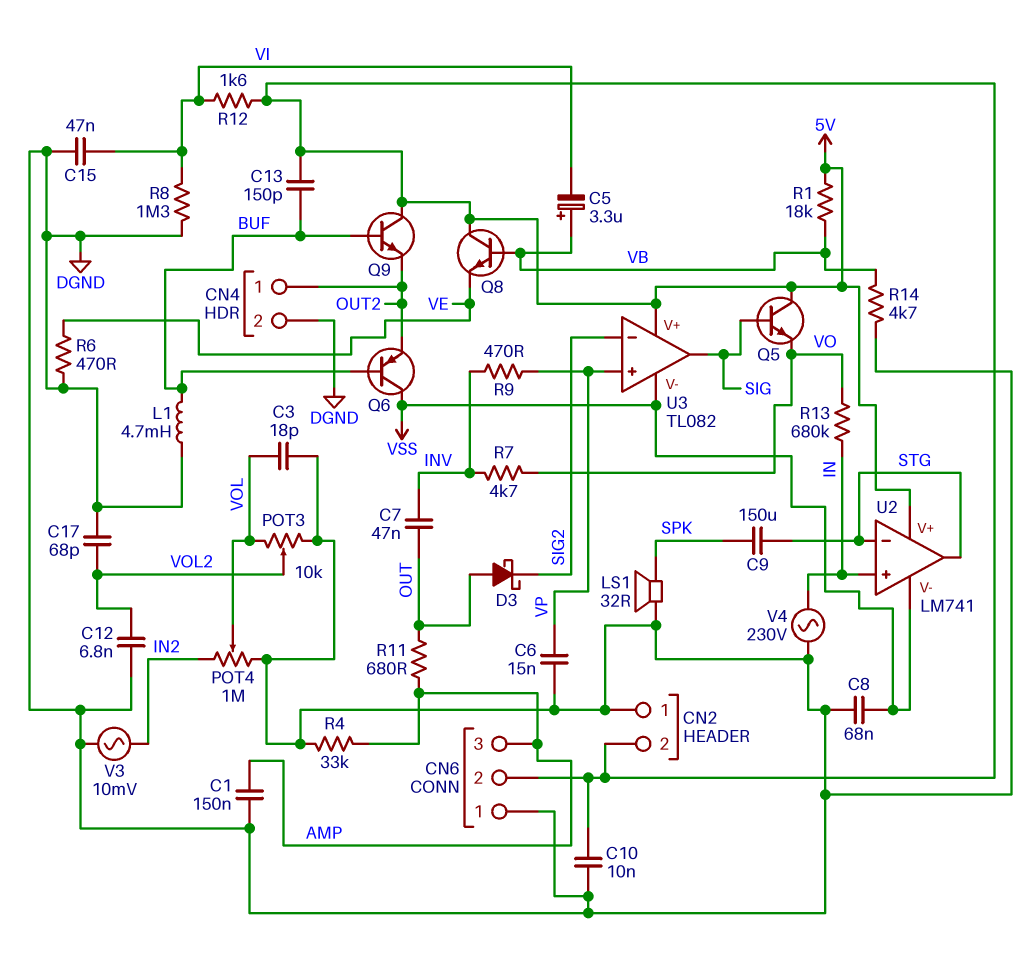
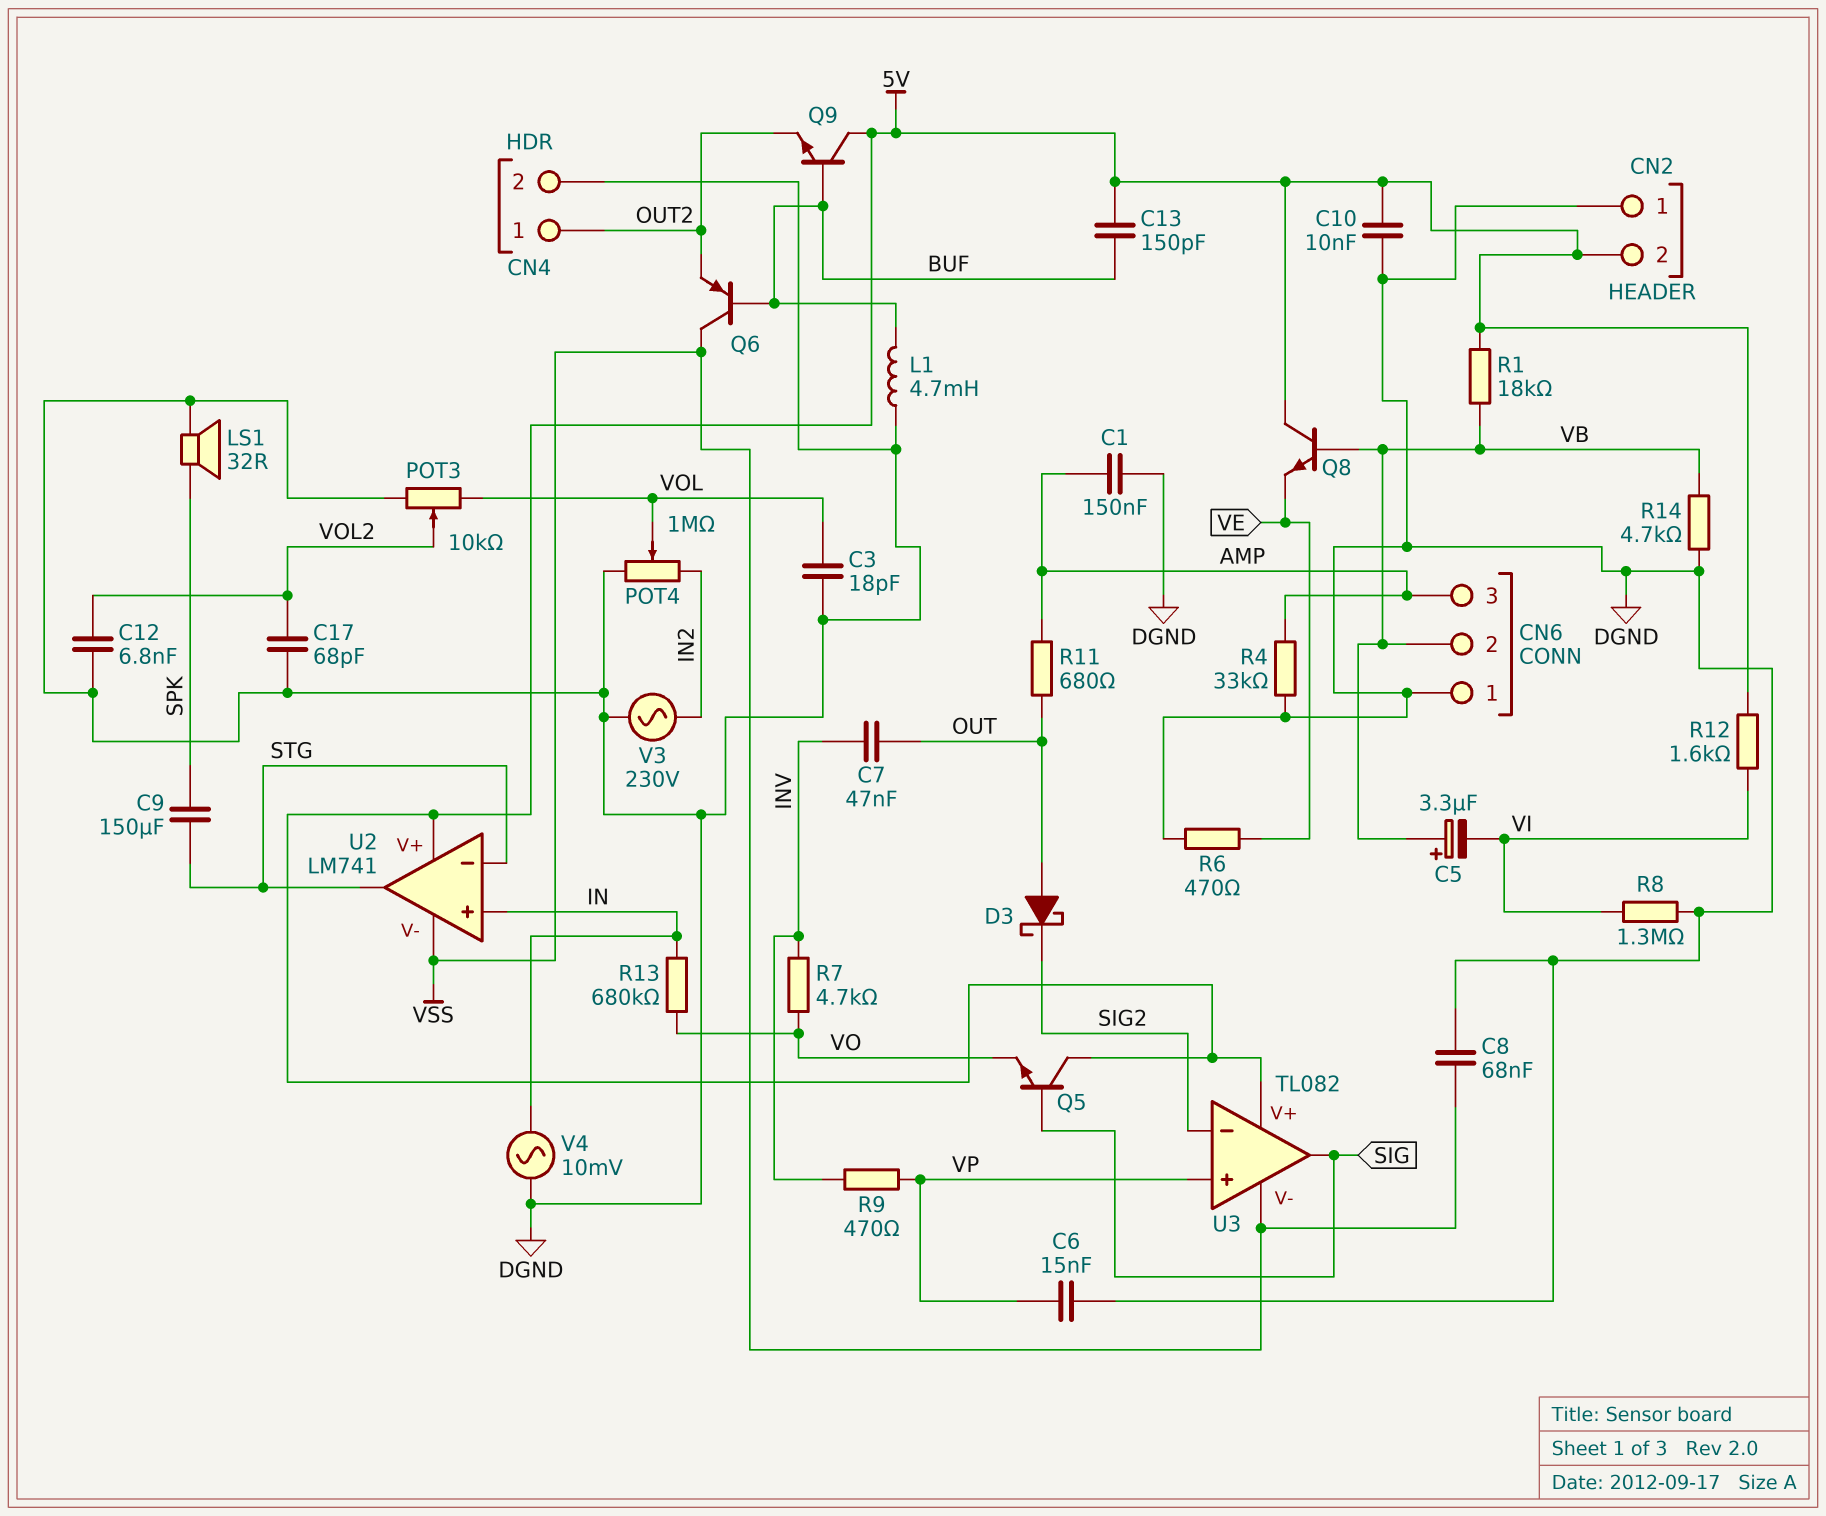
C15: 47nF (DGND, VI) -> none
CN6 pin 2: 5V -> VB
V3: AC 10mV (DGND, IN2) -> AC 230V (DGND, IN2)
V4: AC 230V (DGND, IN) -> AC 10mV (DGND, IN)

